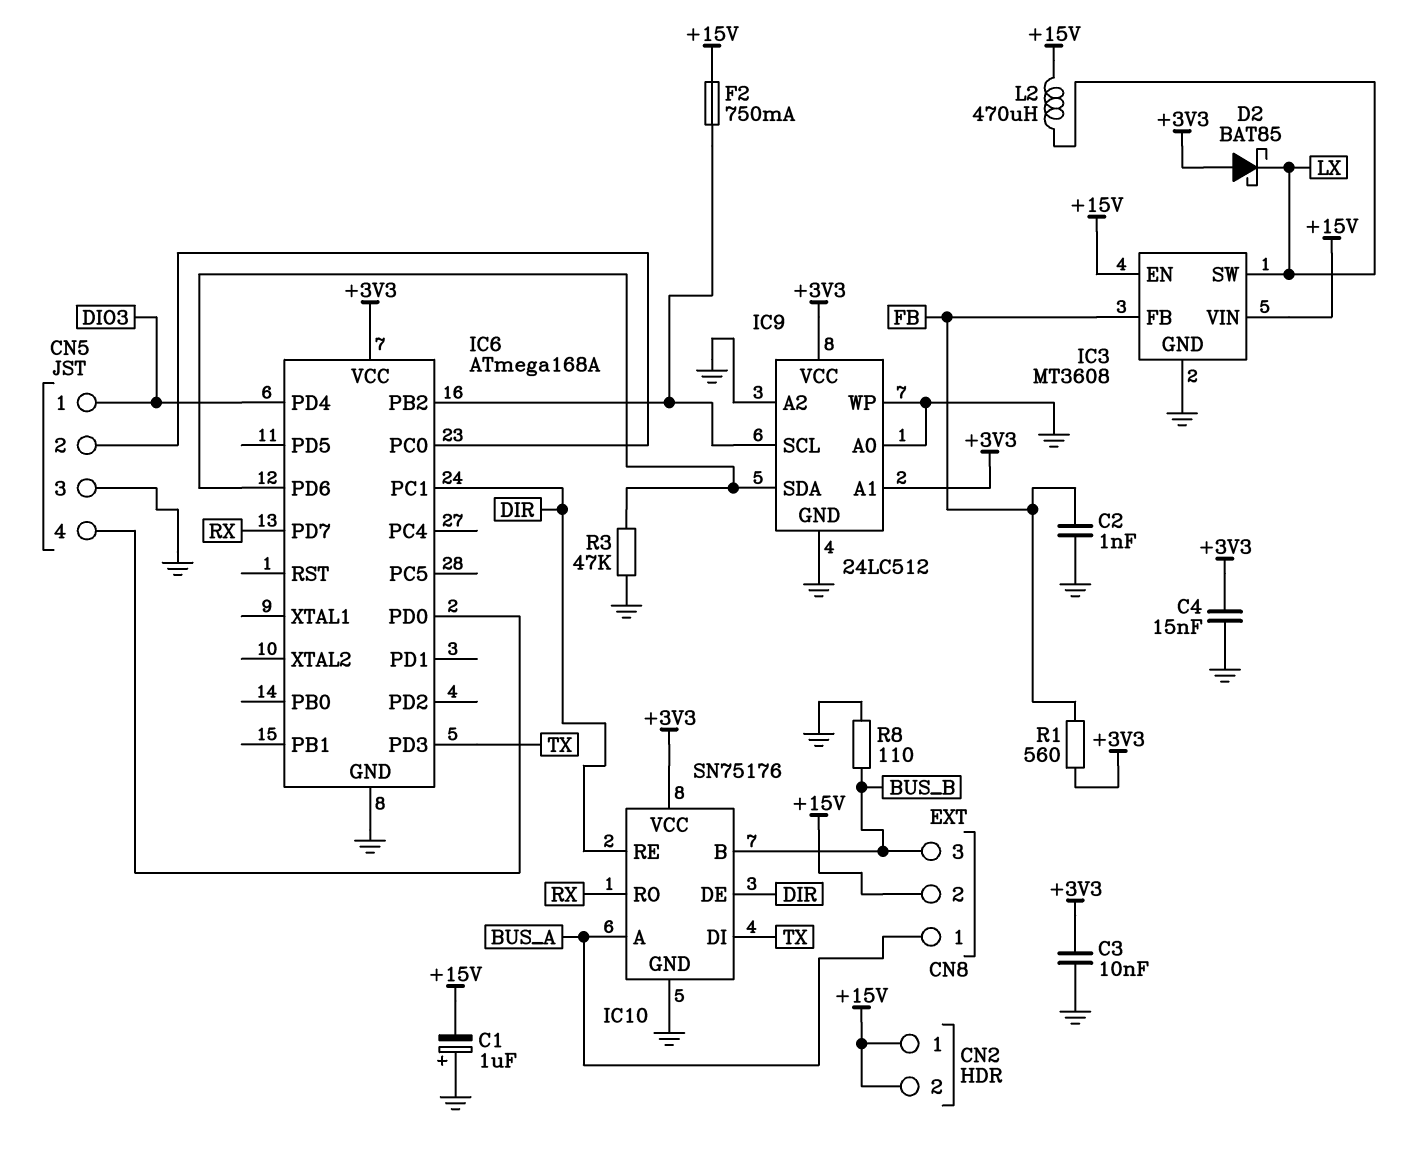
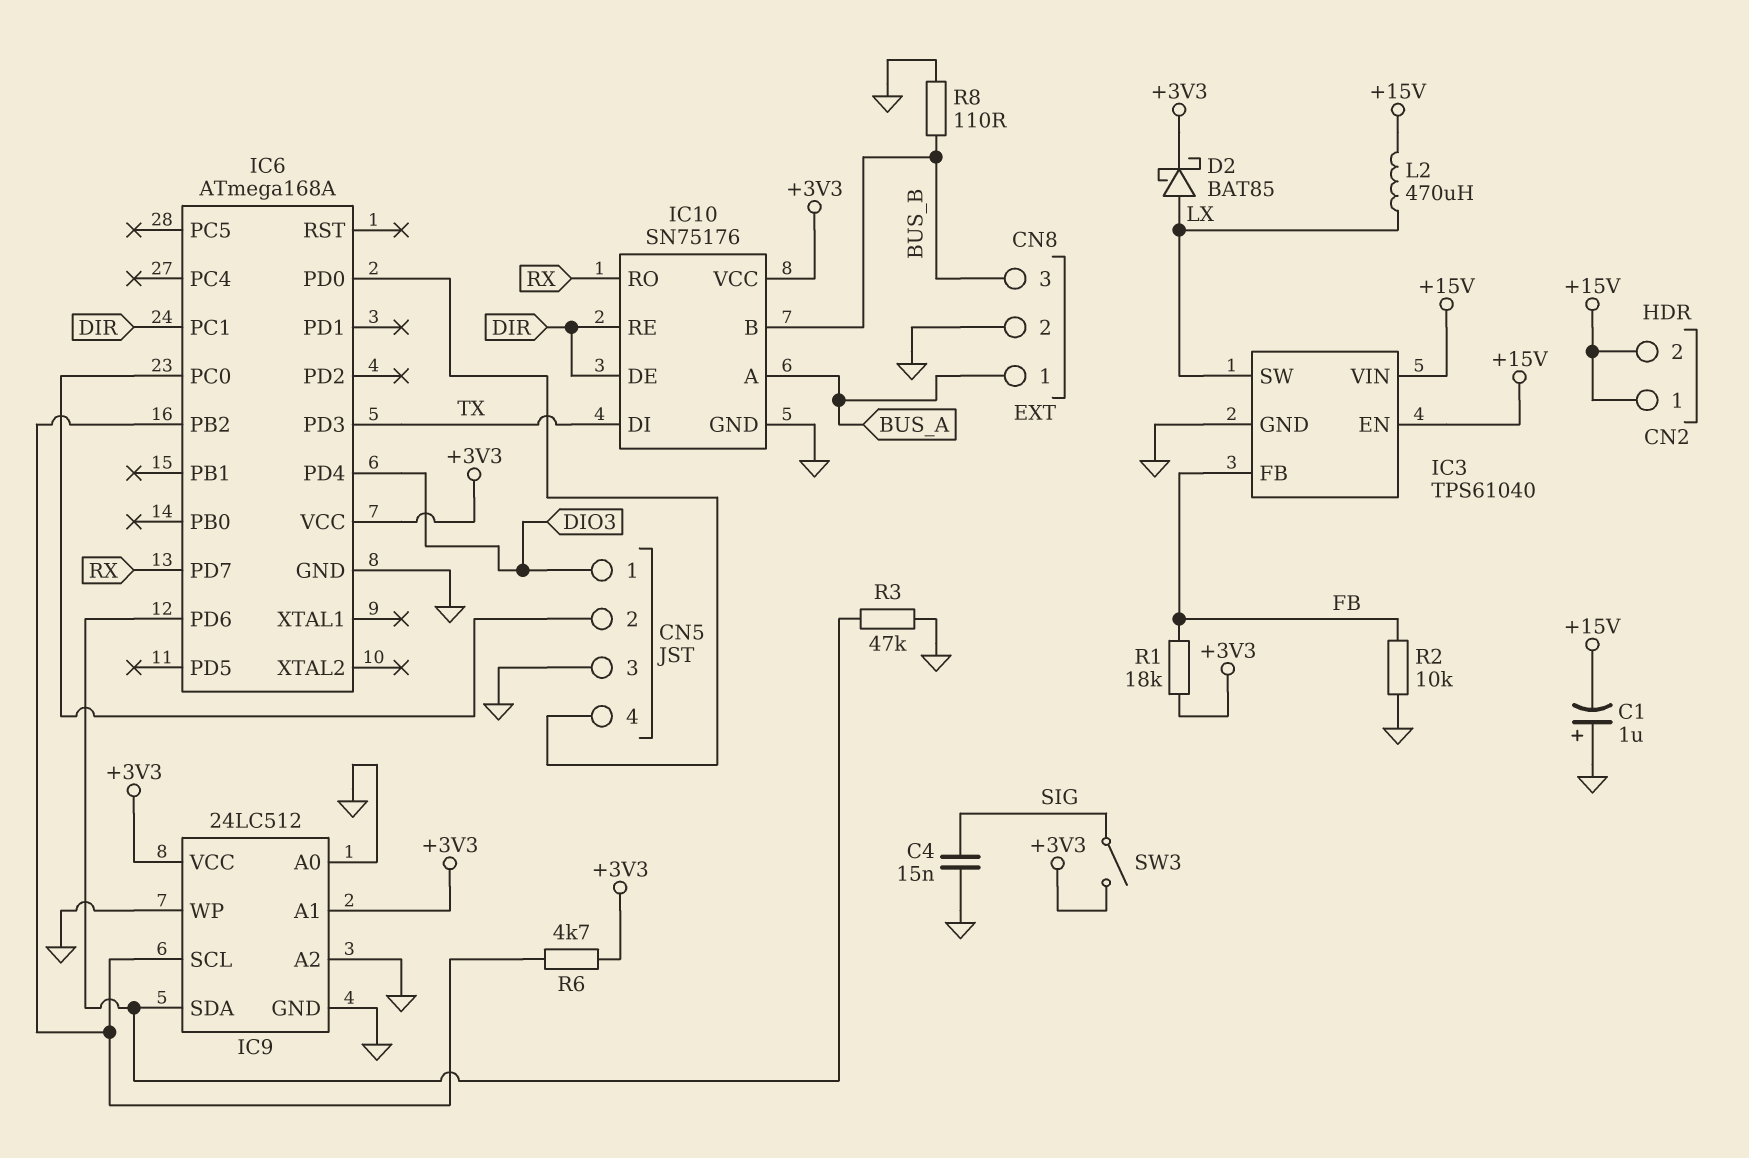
C2: 1nF (FB, GND) -> none
C3: 10nF (+3V3, GND) -> none
C4: 15nF (+3V3, GND) -> 15nF (GND, SIG)
CN8 pin 2: +15V -> GND
D2: schottky BAT85 (A +3V3, K LX) -> schottky BAT85 (A LX, K +3V3)
F2: 750mA (+15V, IC6/PB2) -> none
IC3: MT3608 -> TPS61040
R1: 560 (+3V3, FB) -> 18k (+3V3, FB)
R2: none -> 10k (FB, GND)
R6: none -> 4.7k (+3V3, IC6/PB2)
SW3: none -> switch (+3V3, SIG)

